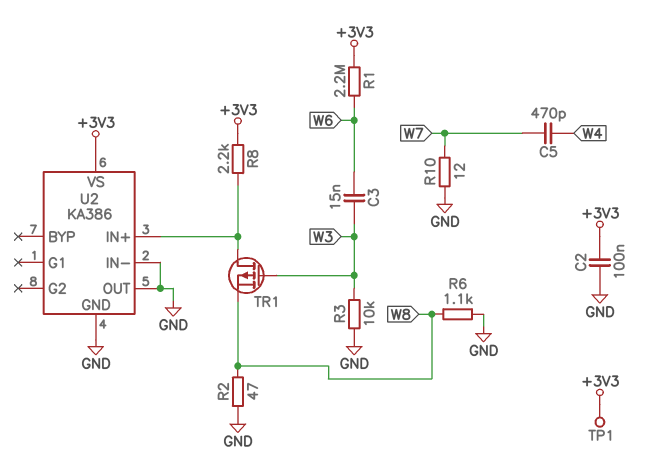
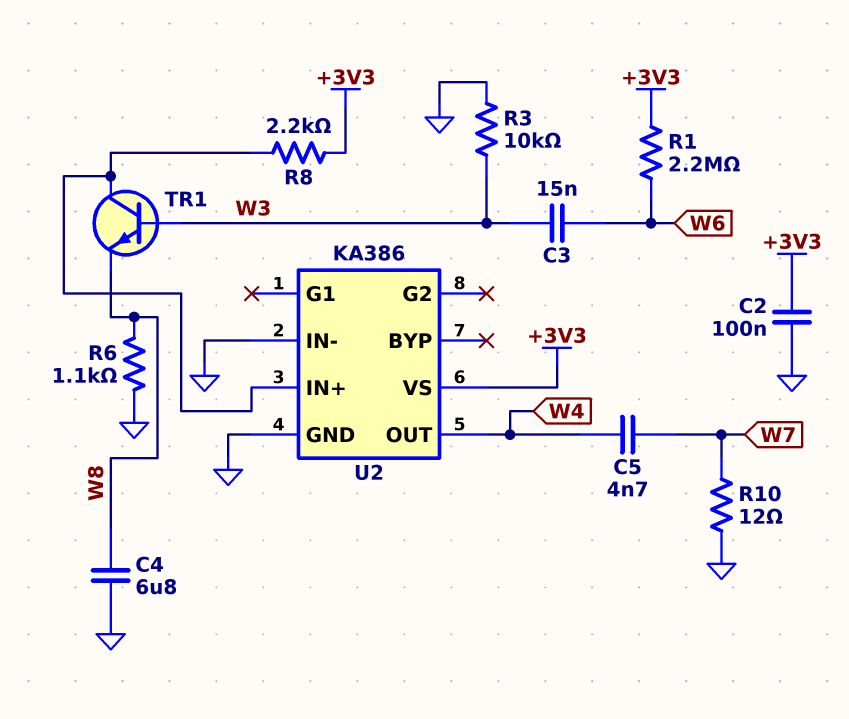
C4: none -> 6.8uF (GND, W8)
C5: 470pF (W4, W7) -> 4.7nF (W4, W7)
R2: 47 (GND, W8) -> none
TP1: test point (+3V3) -> none
TR1: PMOS (G W3, D U2/IN+, S W8) -> NPN (B W3, C U2/IN+, E W8)
U2 pin OUT: GND -> W4

